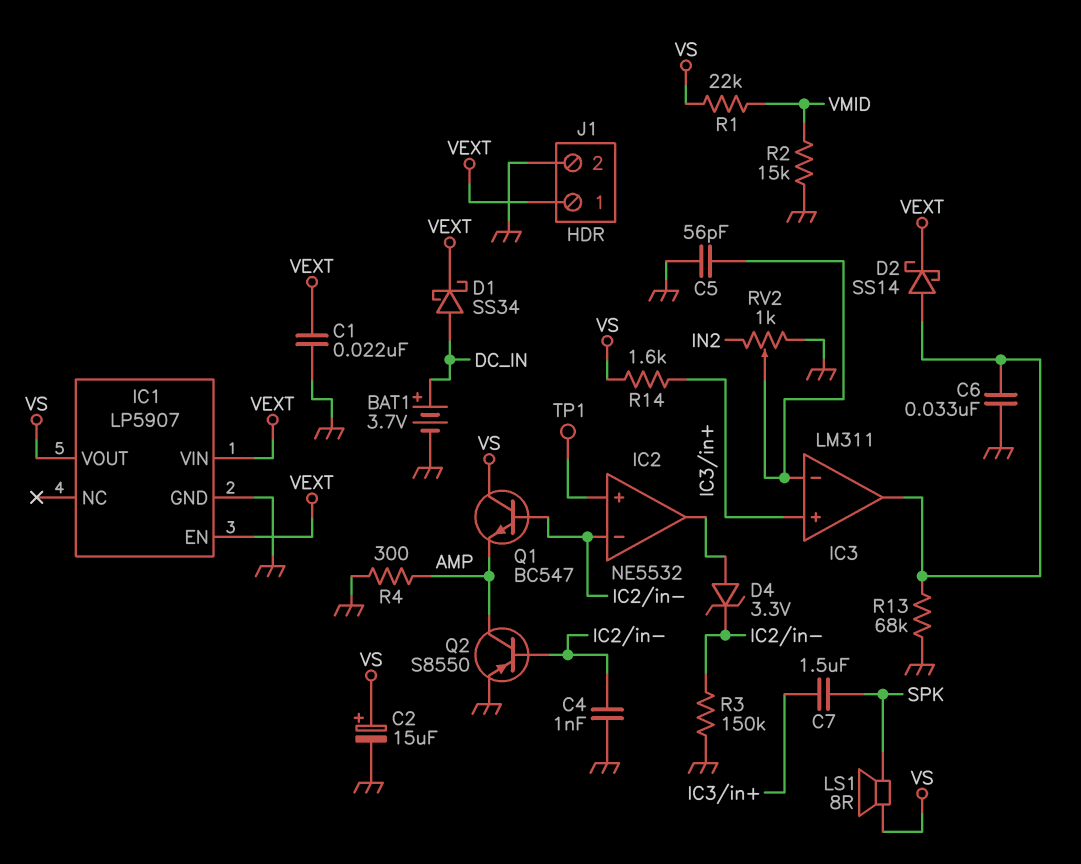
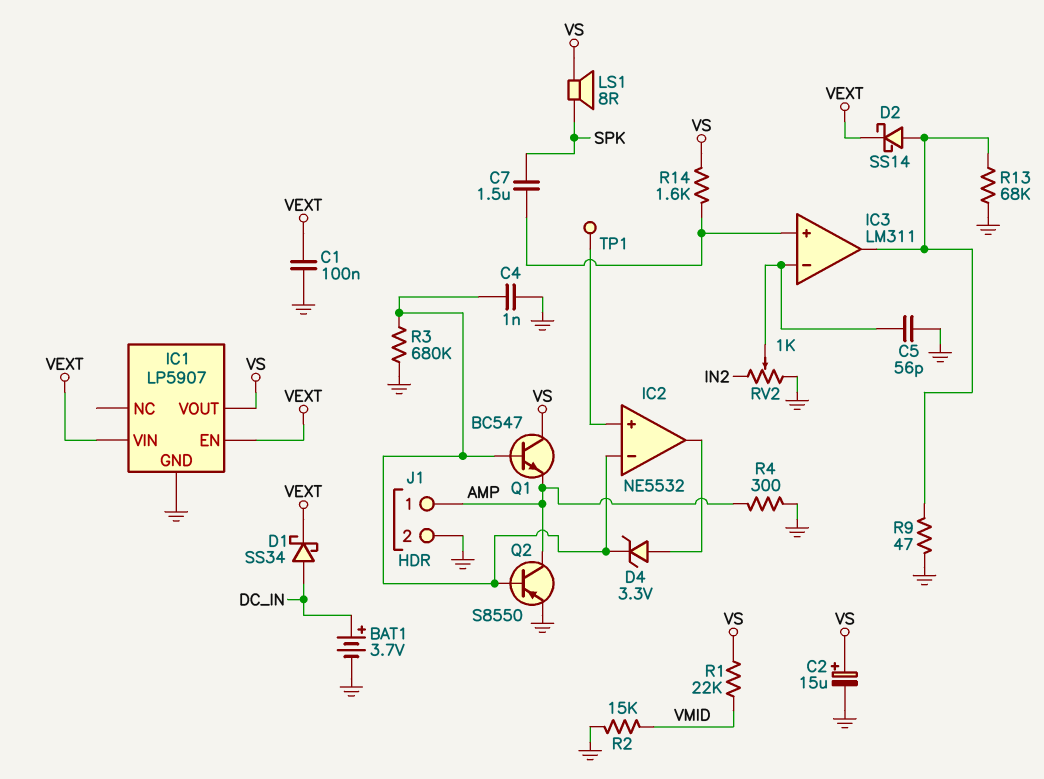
C1: 22nF (GND, VEXT) -> 100nF (GND, VEXT)
C6: 33nF (GND, IC3/out) -> none
J1 pin 1: VEXT -> AMP
R3: 150k (GND, IC2/in-) -> 680k (GND, IC2/in-)
R9: none -> 47 (GND, IC3/out)

